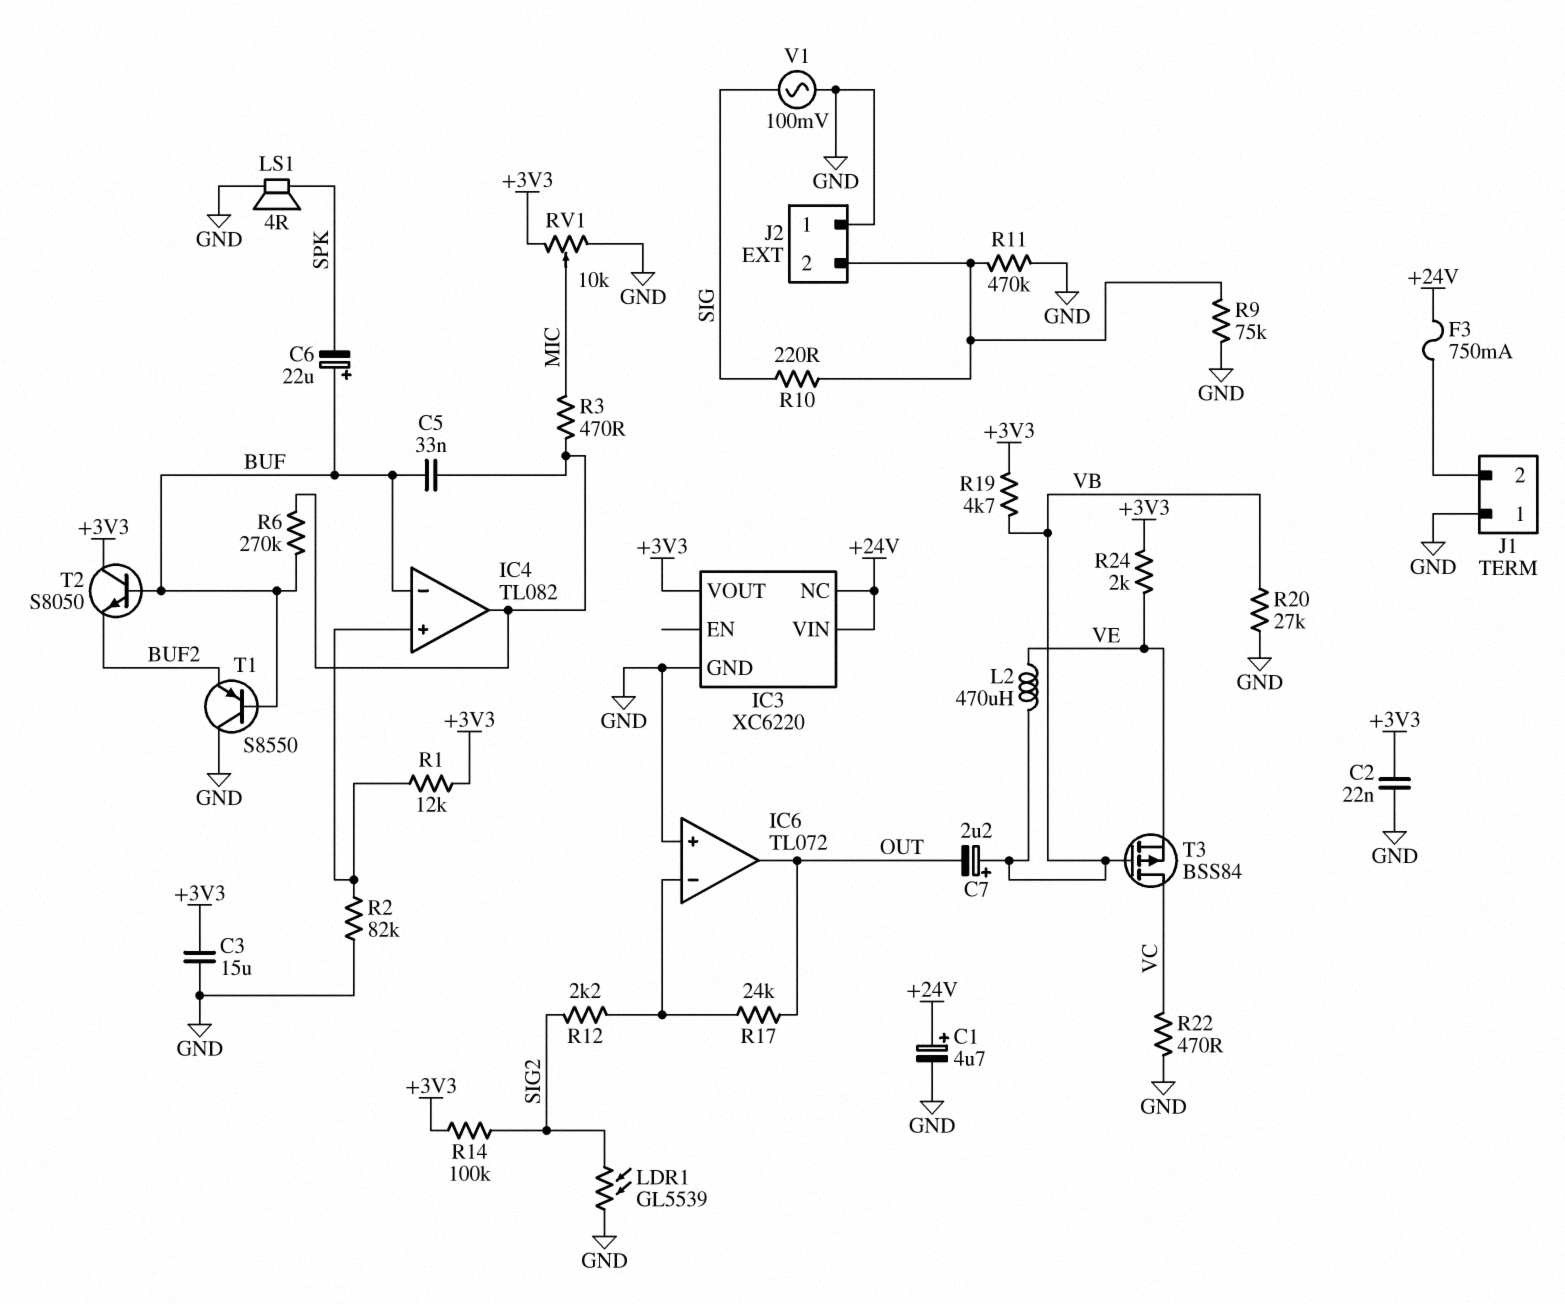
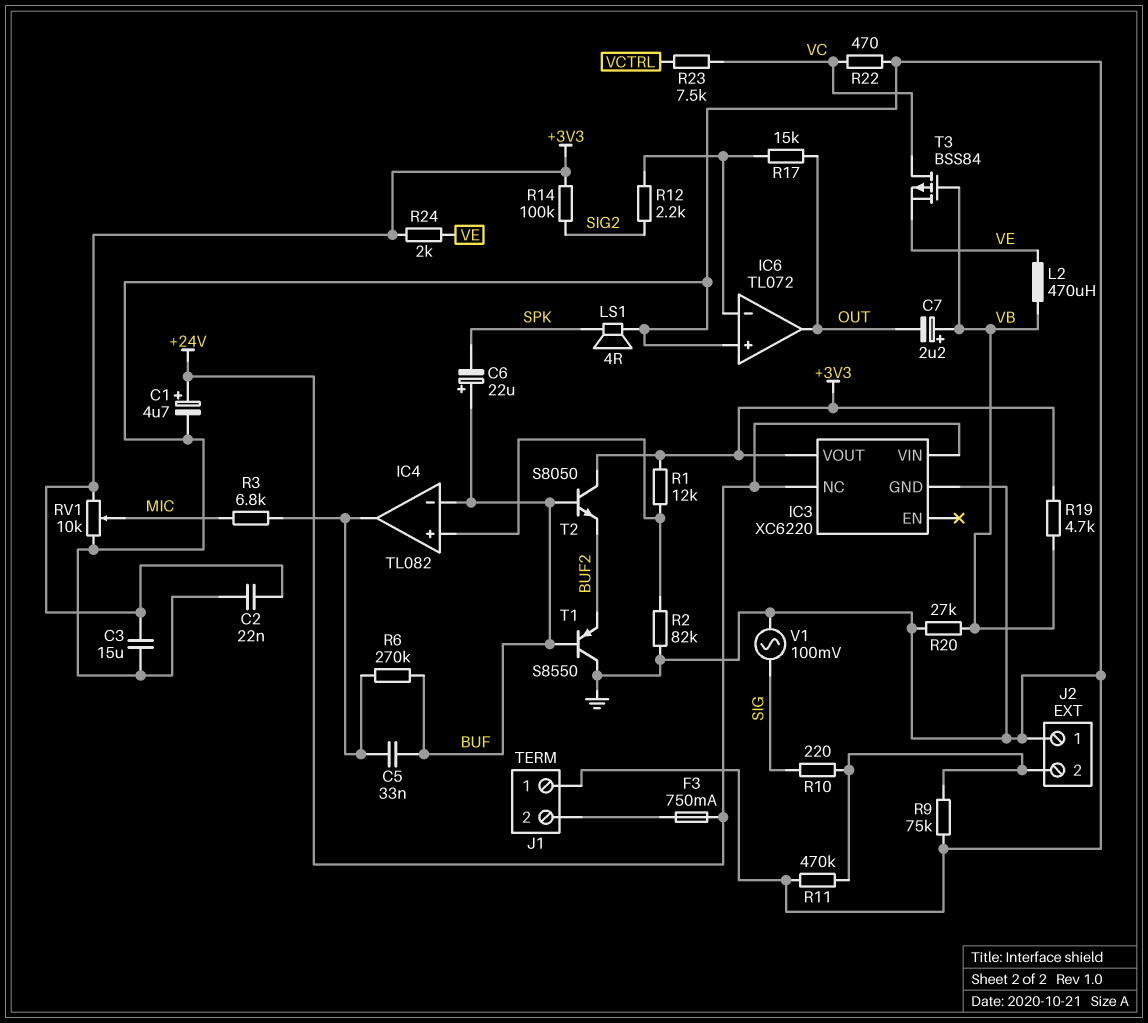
LDR1: GL5539 (GND, SIG2) -> none
R3: 470 (IC4/out, MIC) -> 6.8k (IC4/out, MIC)
R17: 24k (IC6/in-, OUT) -> 15k (IC6/in-, OUT)
R23: none -> 7.5k (VC, VCTRL)

